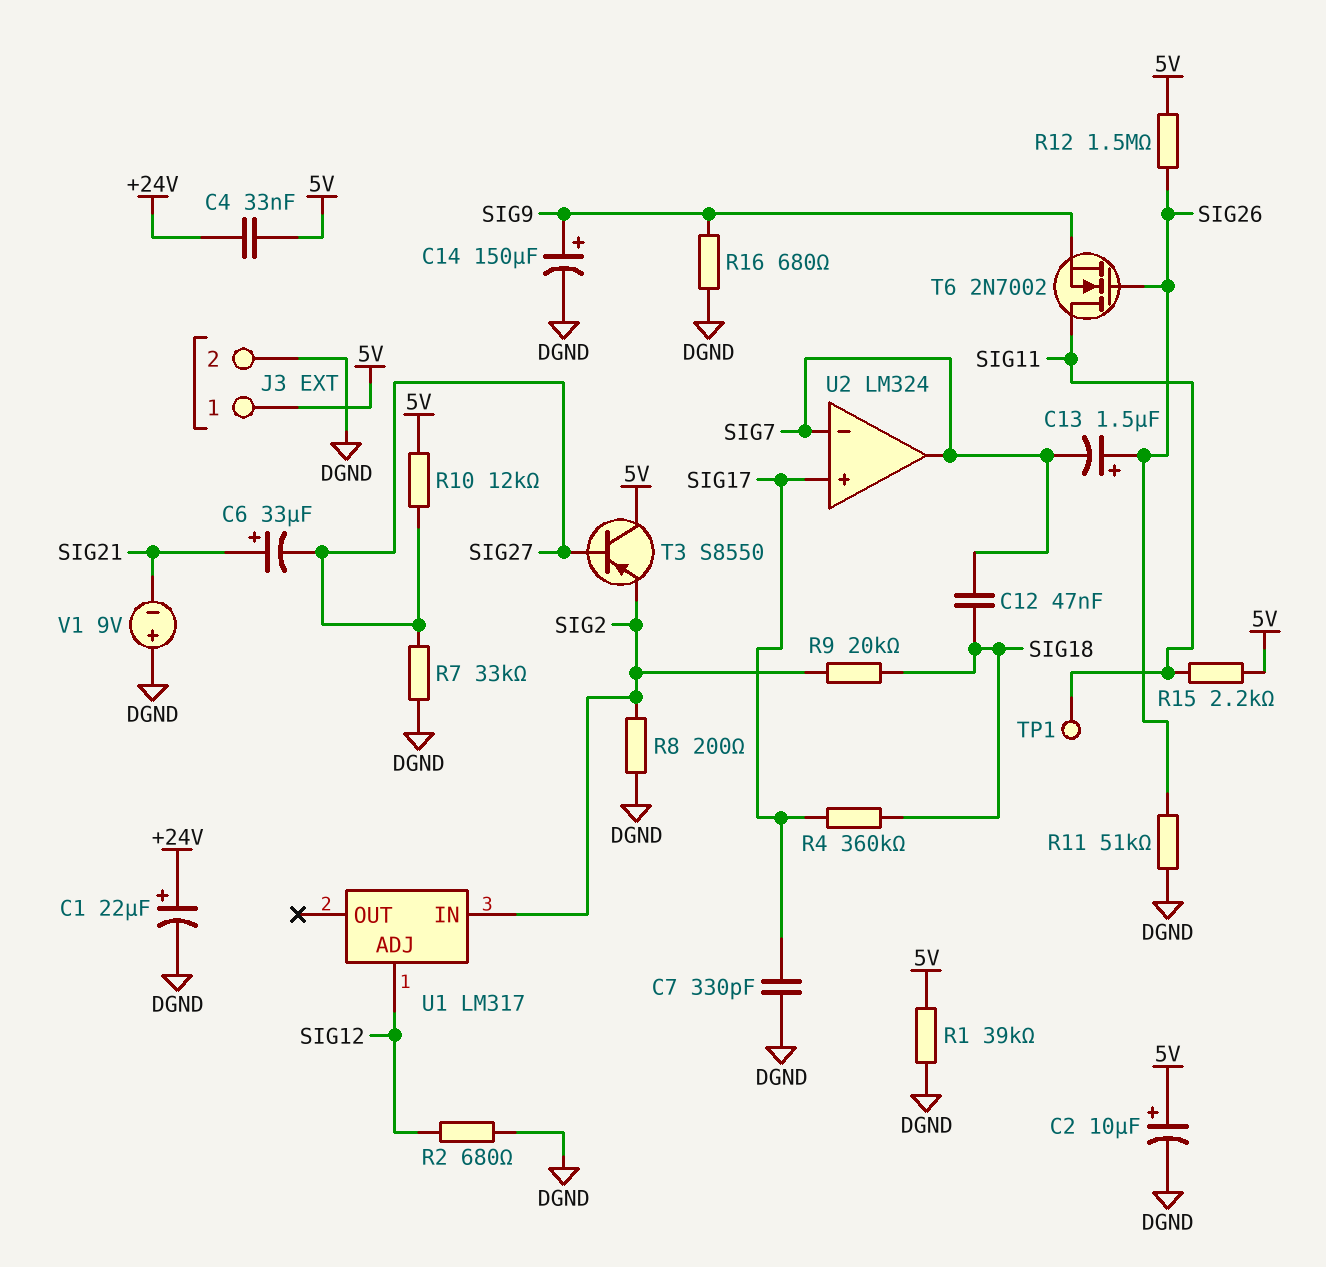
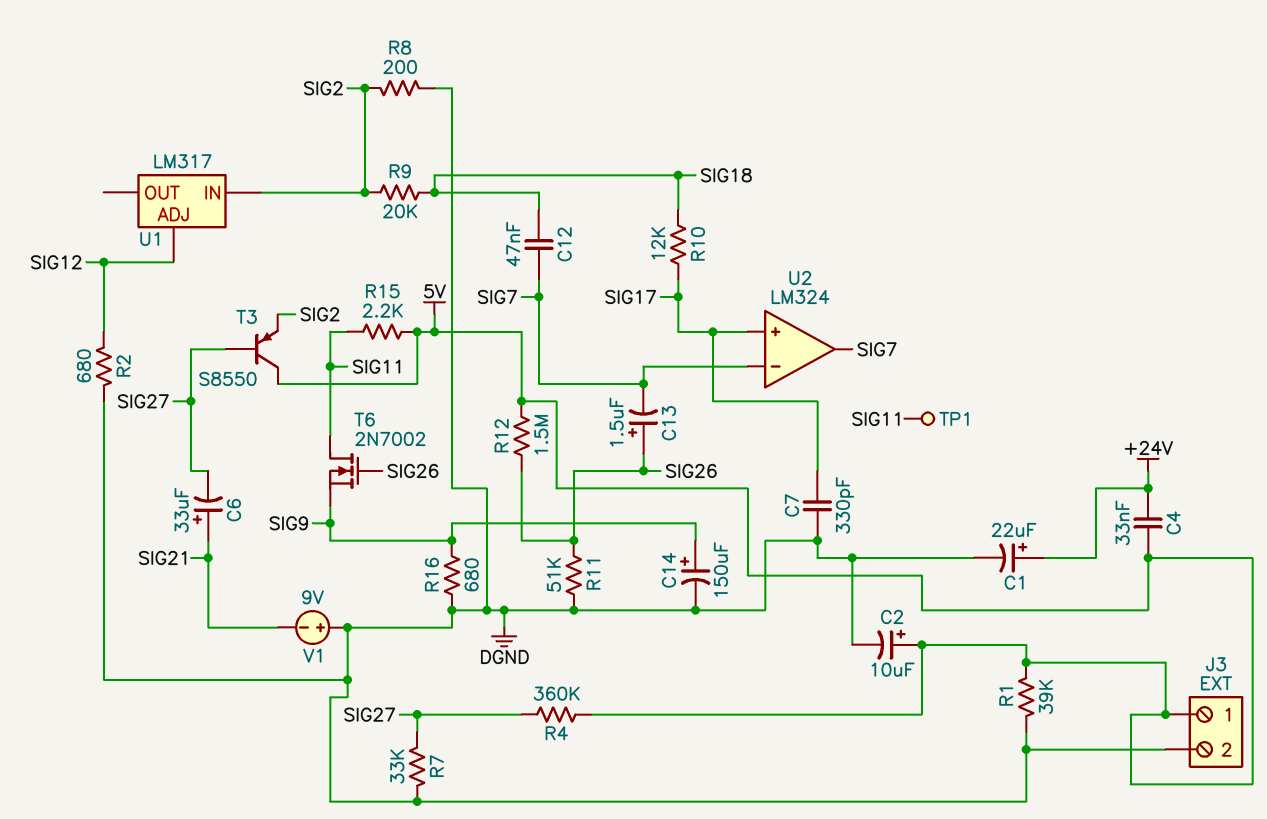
R4: 360k (SIG17, SIG18) -> 360k (5V, SIG27)
R10: 12k (5V, SIG27) -> 12k (SIG17, SIG18)

